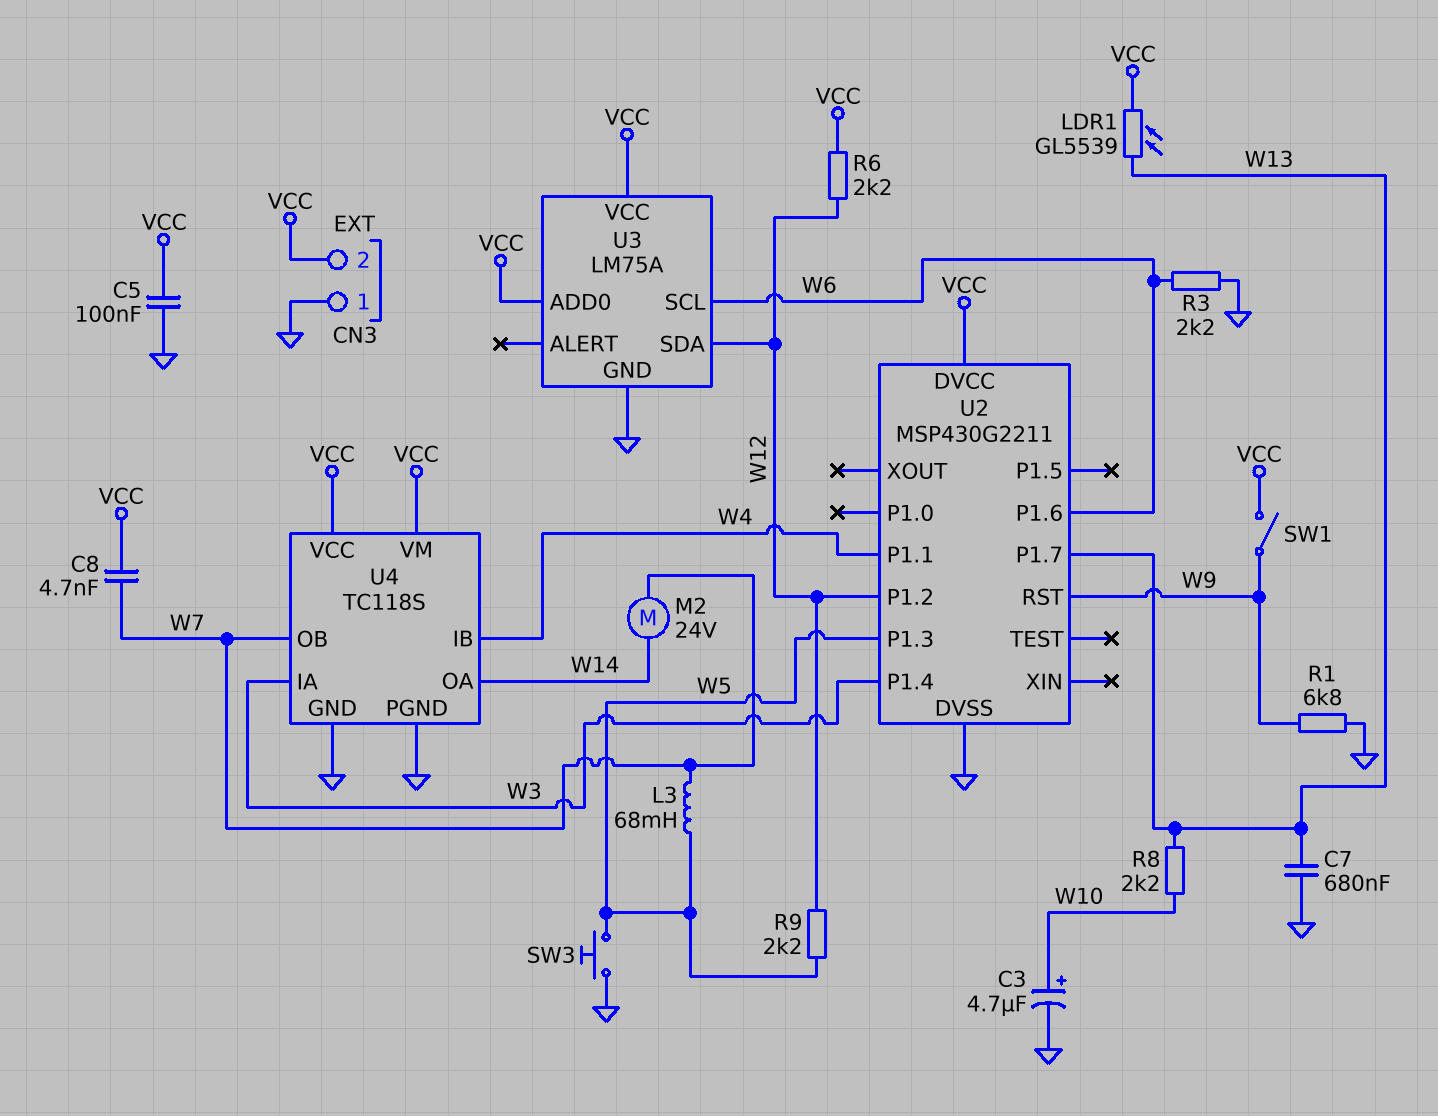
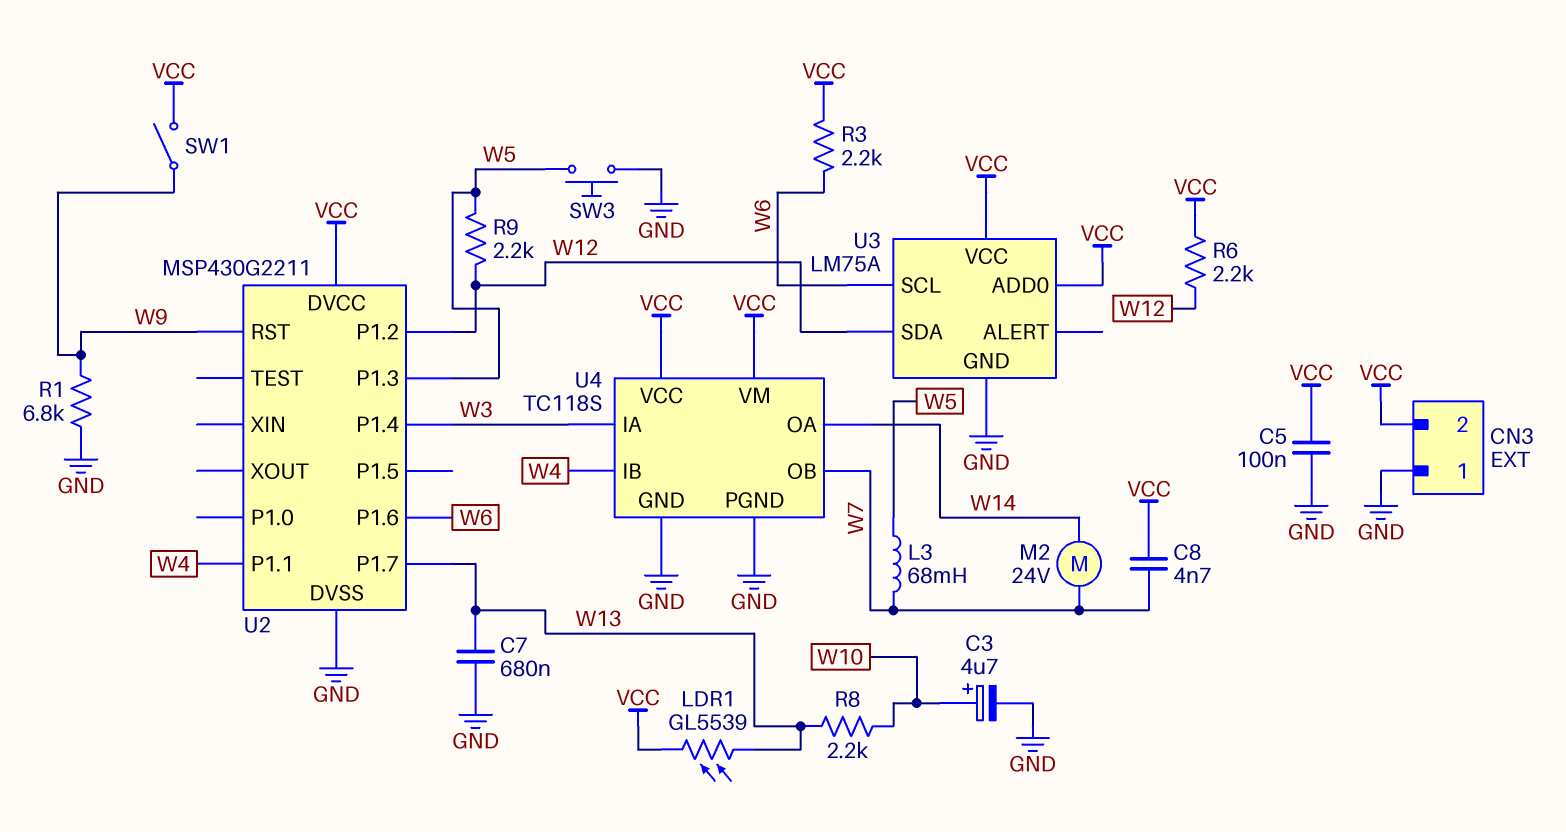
R3: 2.2k (GND, W6) -> 2.2k (VCC, W6)

